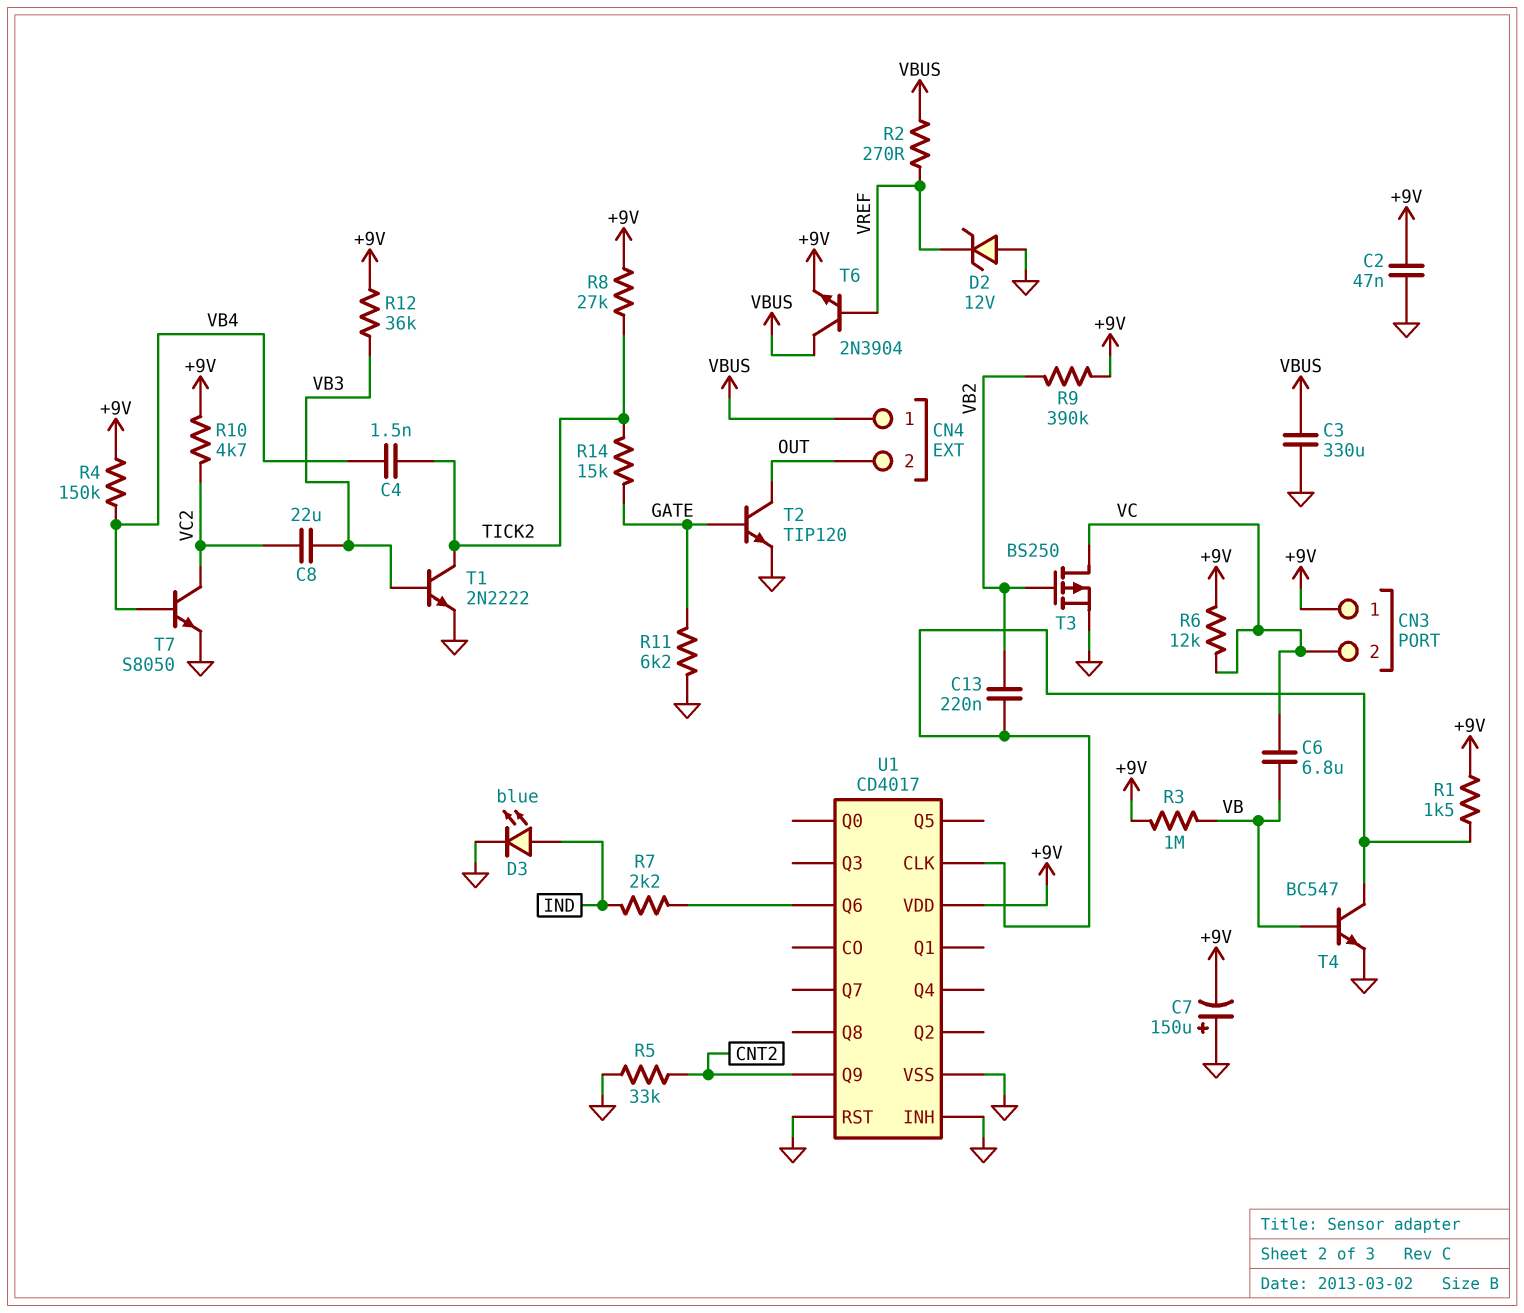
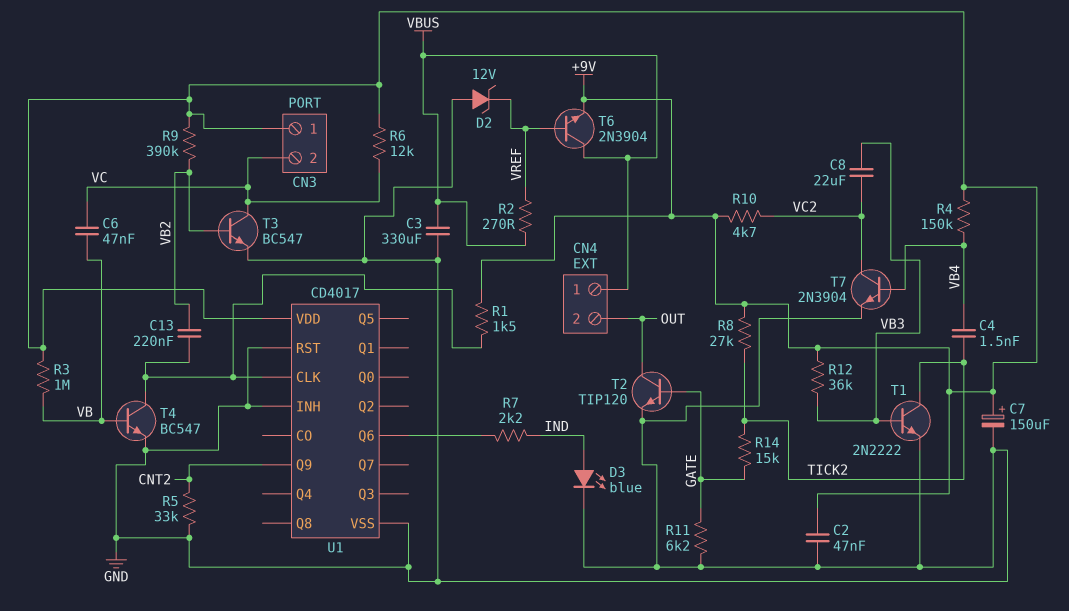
C6: 6.8uF (VB, VC) -> 47nF (VB, VC)
C7: 150uF (plus GND, minus +9V) -> 150uF (plus +9V, minus GND)
T3: PMOS BS250 (G VB2, D VC, S GND) -> NPN BC547 (B VB2, C VC, E GND)
T7: NPN S8050 (B VB4, C VC2, E GND) -> NPN 2N3904 (B VB4, C VC2, E GND)

